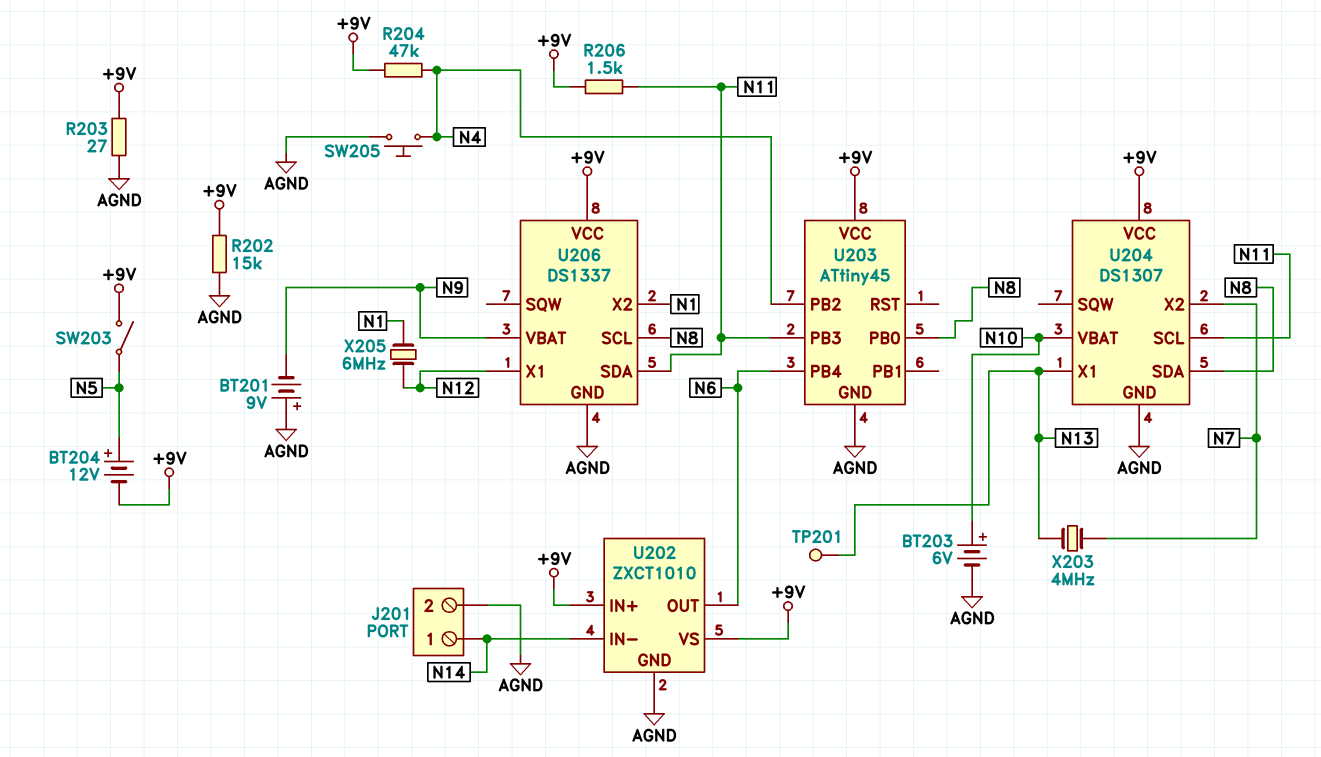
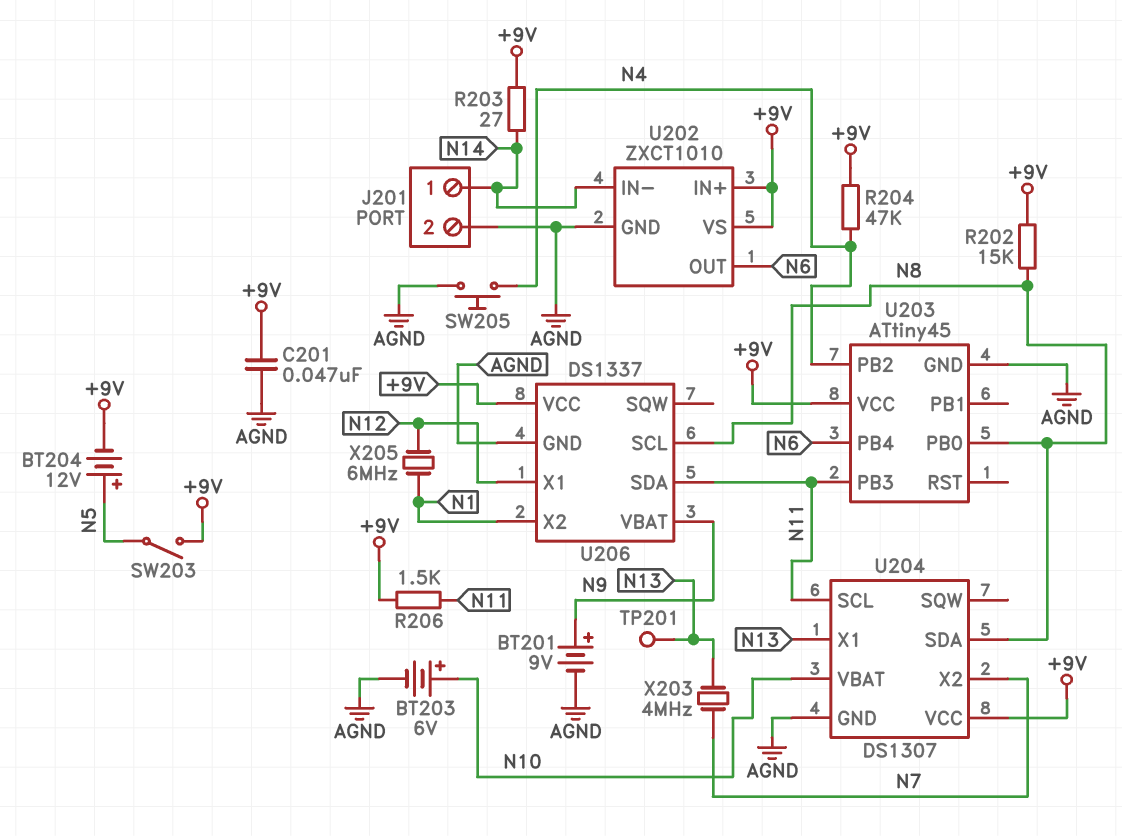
BT201: 9V (plus AGND, minus N9) -> 9V (plus N9, minus AGND)
C201: none -> 47nF (+9V, AGND)
R202: 15k (+9V, AGND) -> 15k (+9V, N8)
R203: 27 (+9V, AGND) -> 27 (+9V, N14)

